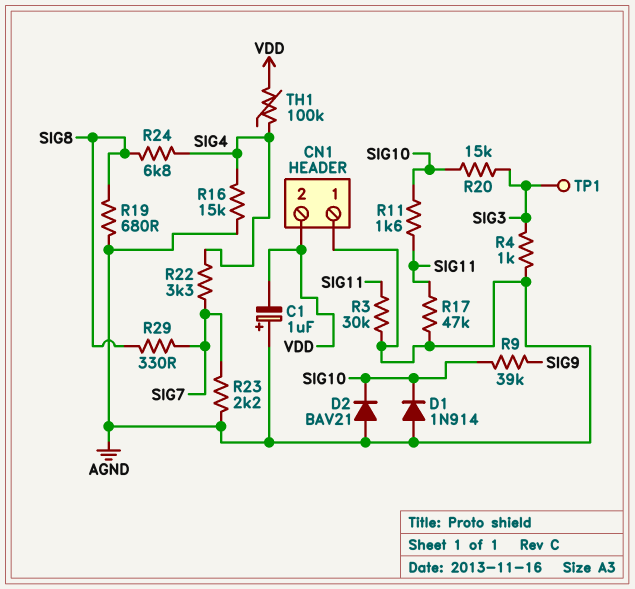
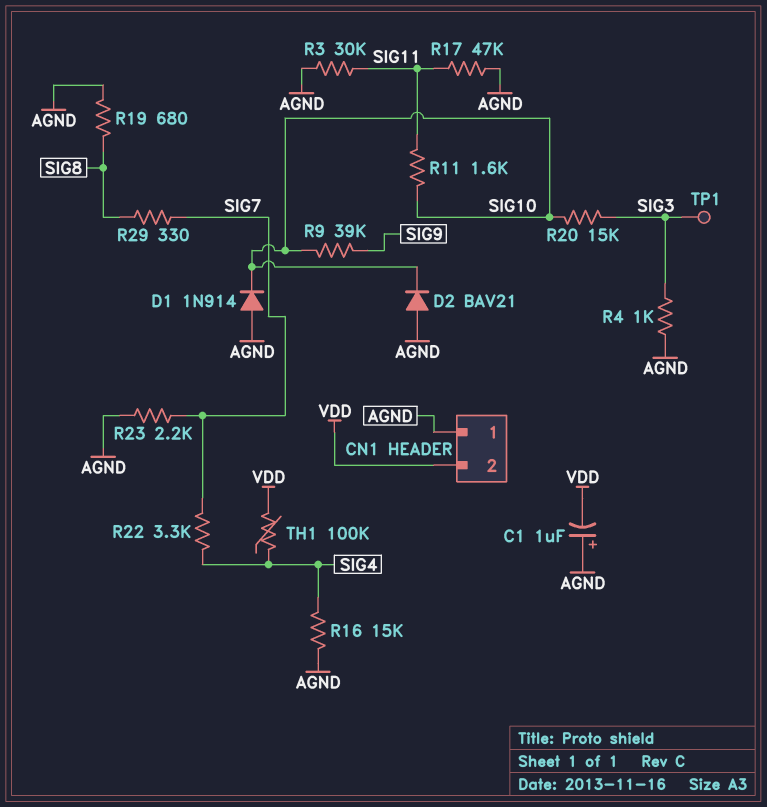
R24: 6.8k (SIG4, SIG8) -> none

